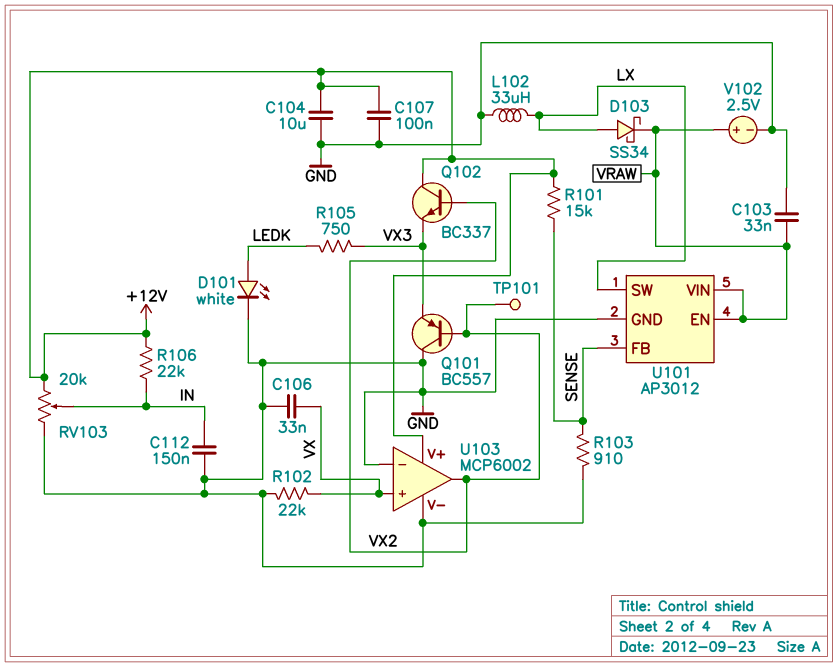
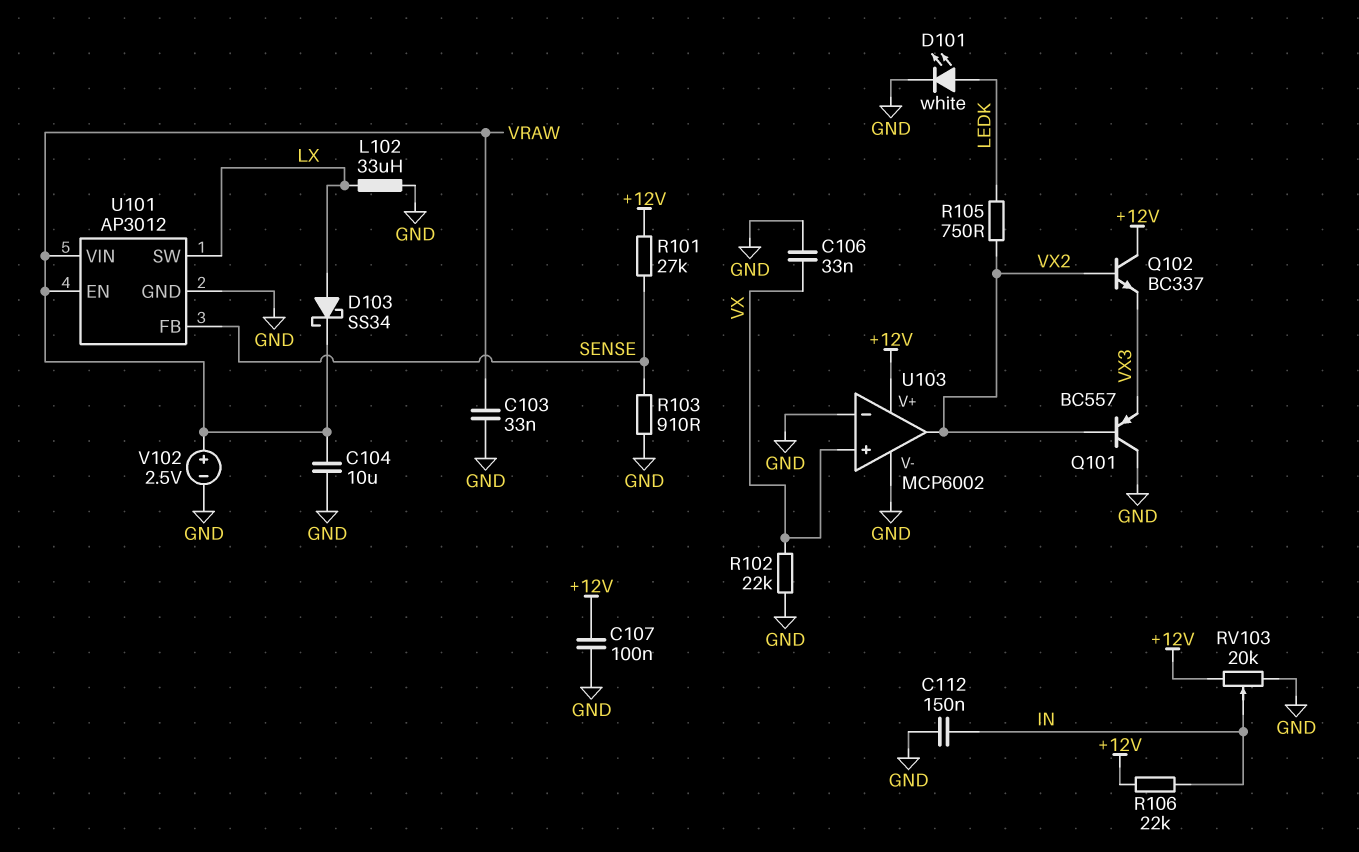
C104: 10uF (+12V, GND) -> 10uF (GND, VRAW)
R101: 15k (+12V, SENSE) -> 27k (+12V, SENSE)
R105: 750 (LEDK, VX3) -> 750 (LEDK, VX2)
TP101: test point (VX2) -> none

